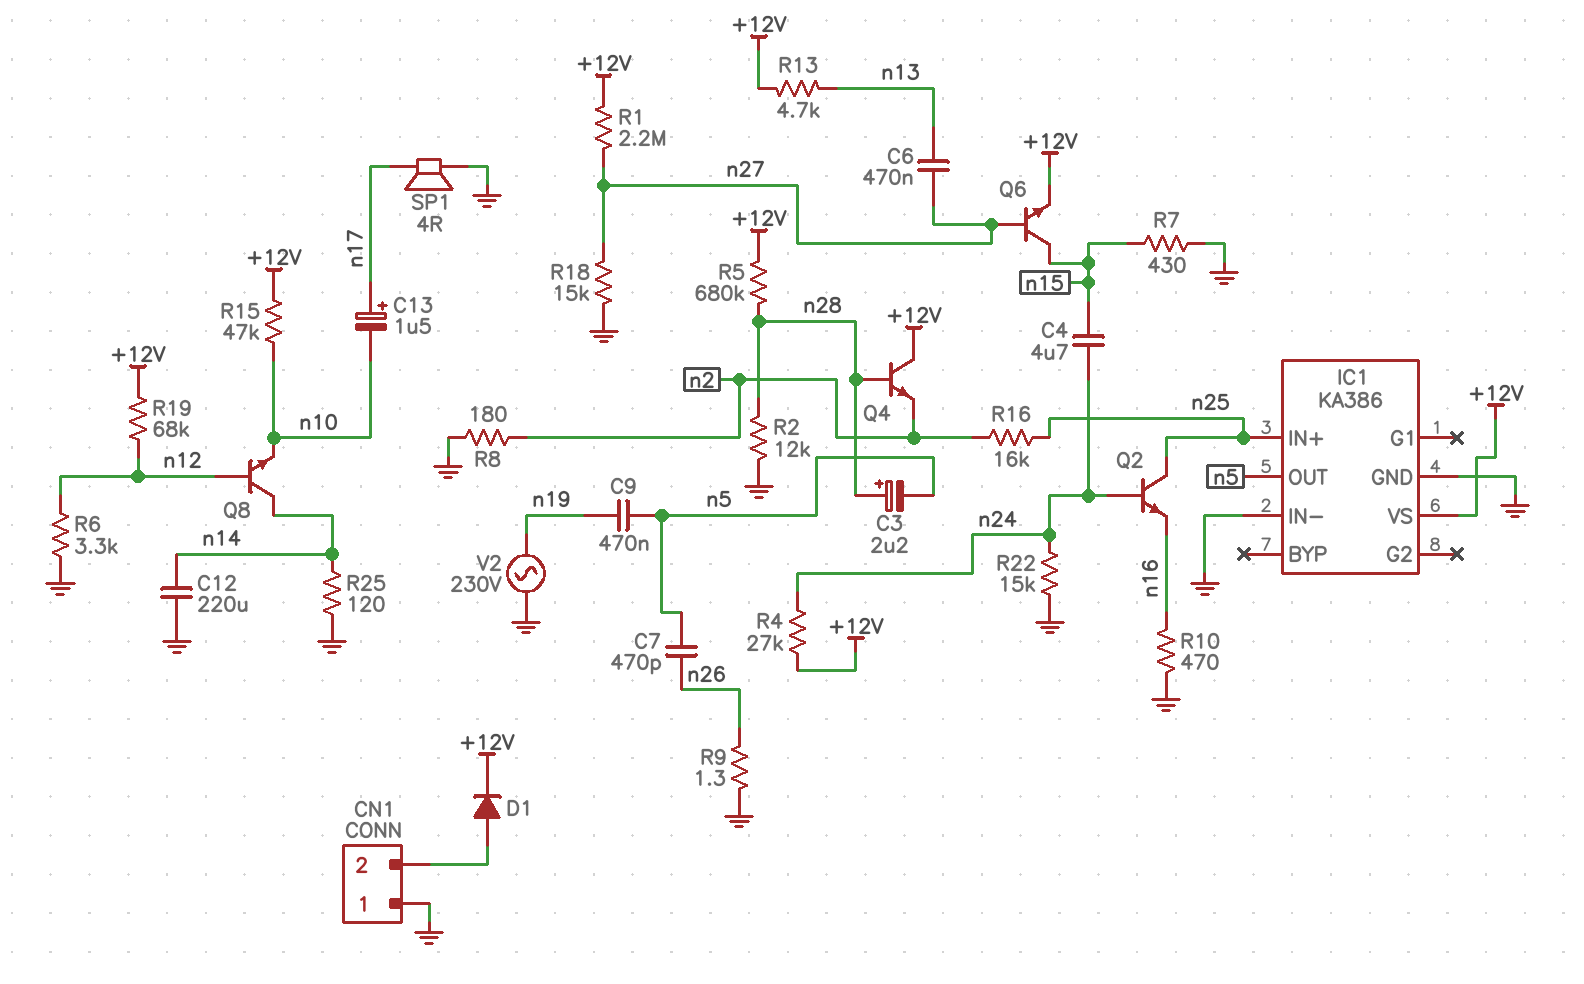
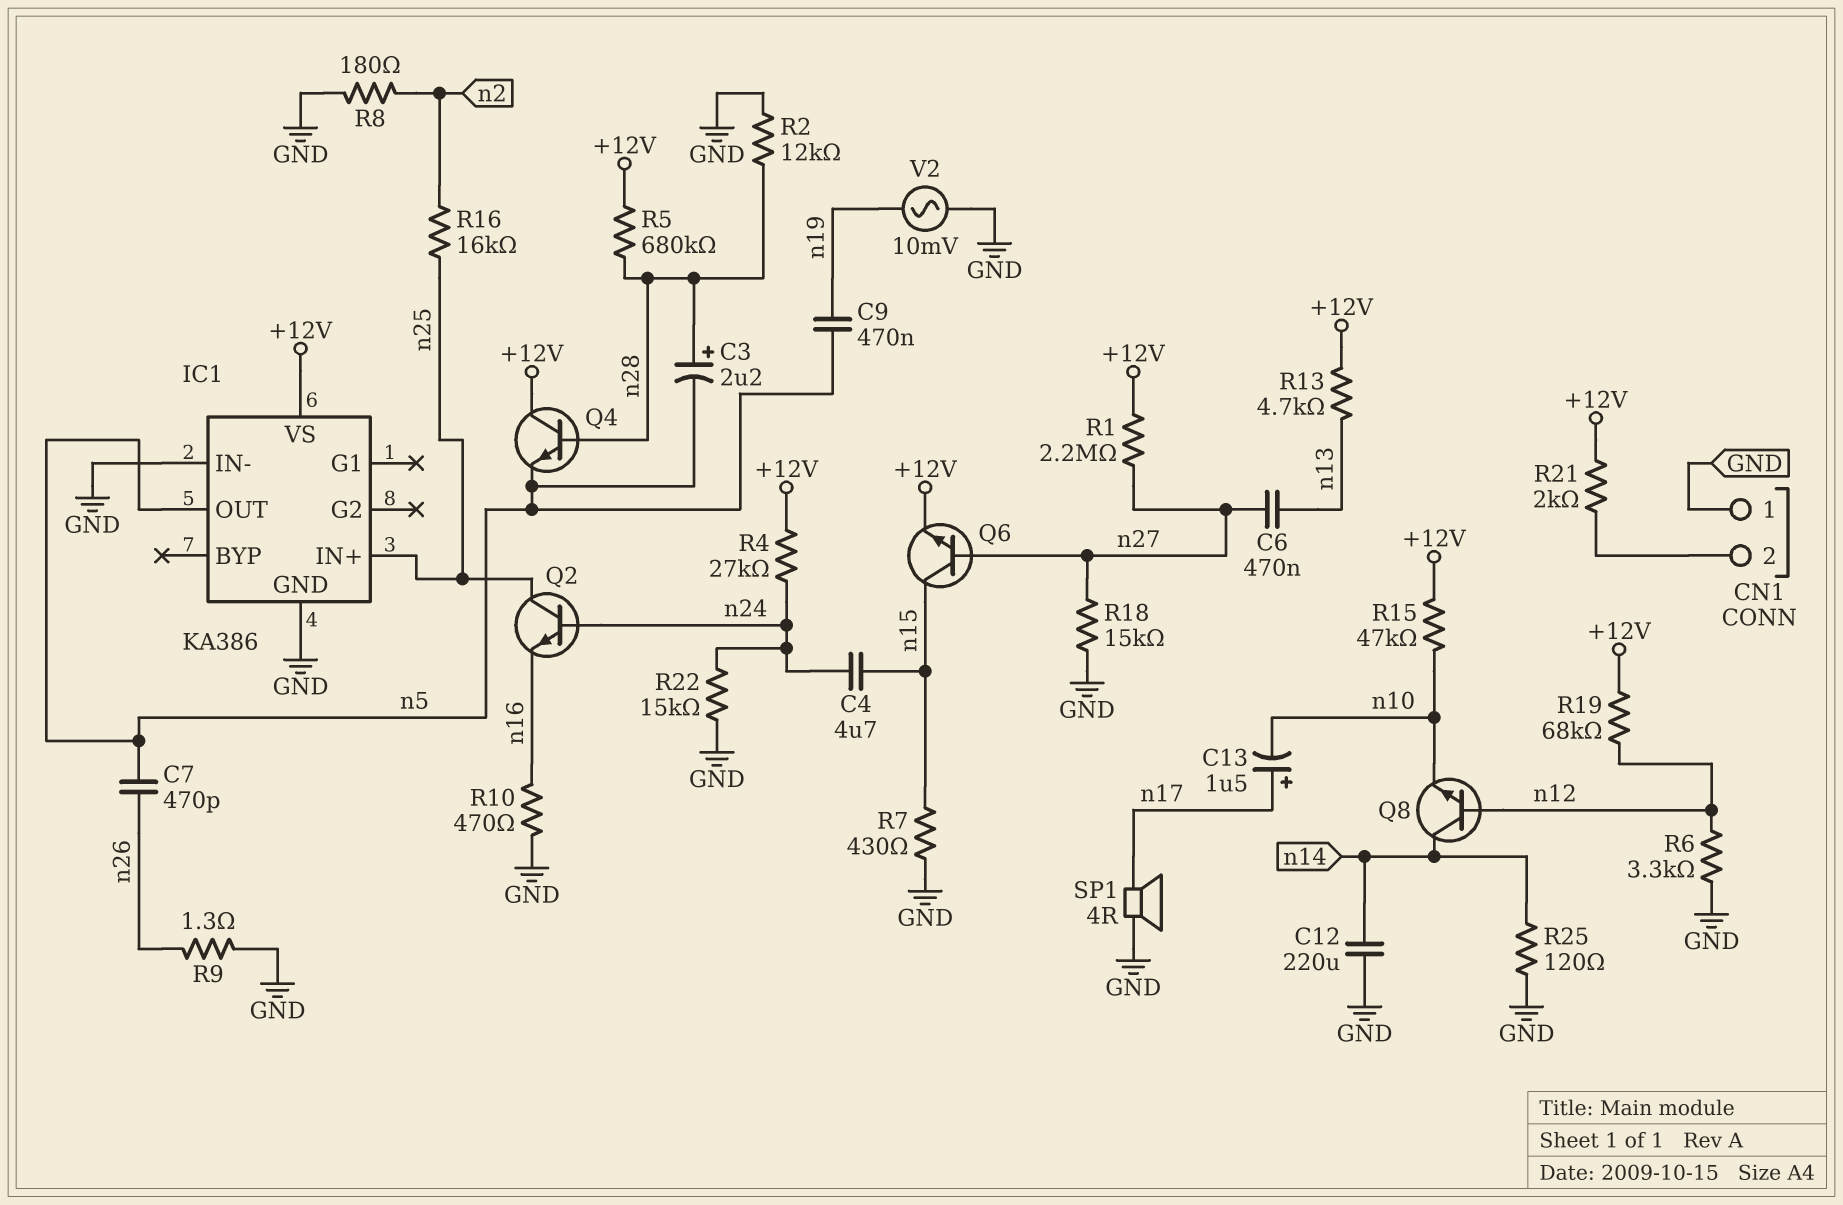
D1: diode (A CN1/2, K +12V) -> none
Q4: NPN (B n28, C +12V, E n2) -> NPN (B n28, C +12V, E n5)
R21: none -> 2k (+12V, CN1/2)
V2: AC 230V (GND, n19) -> AC 10mV (GND, n19)

